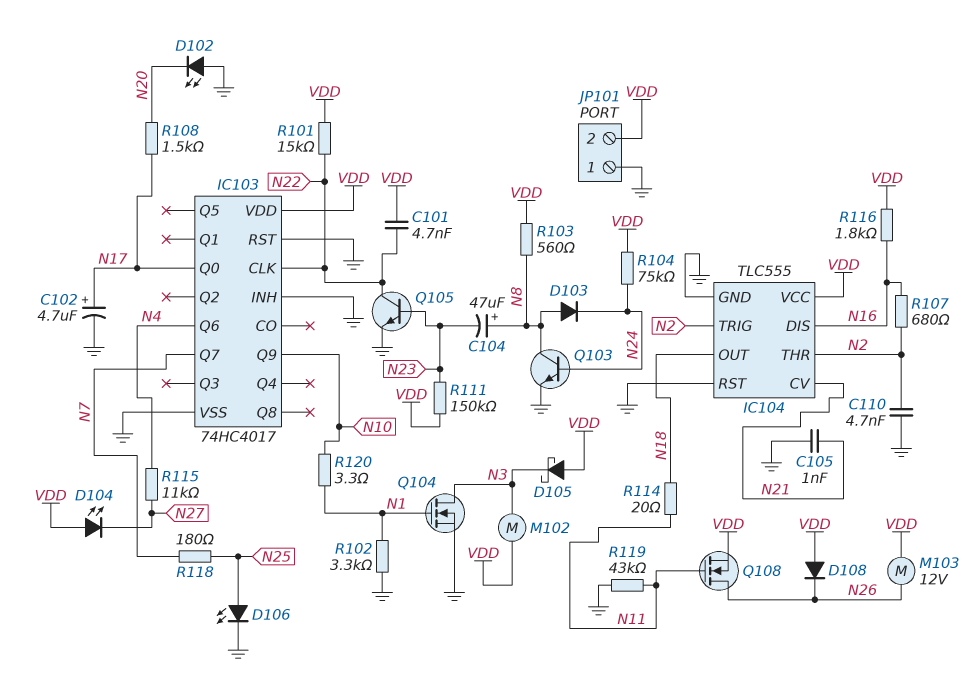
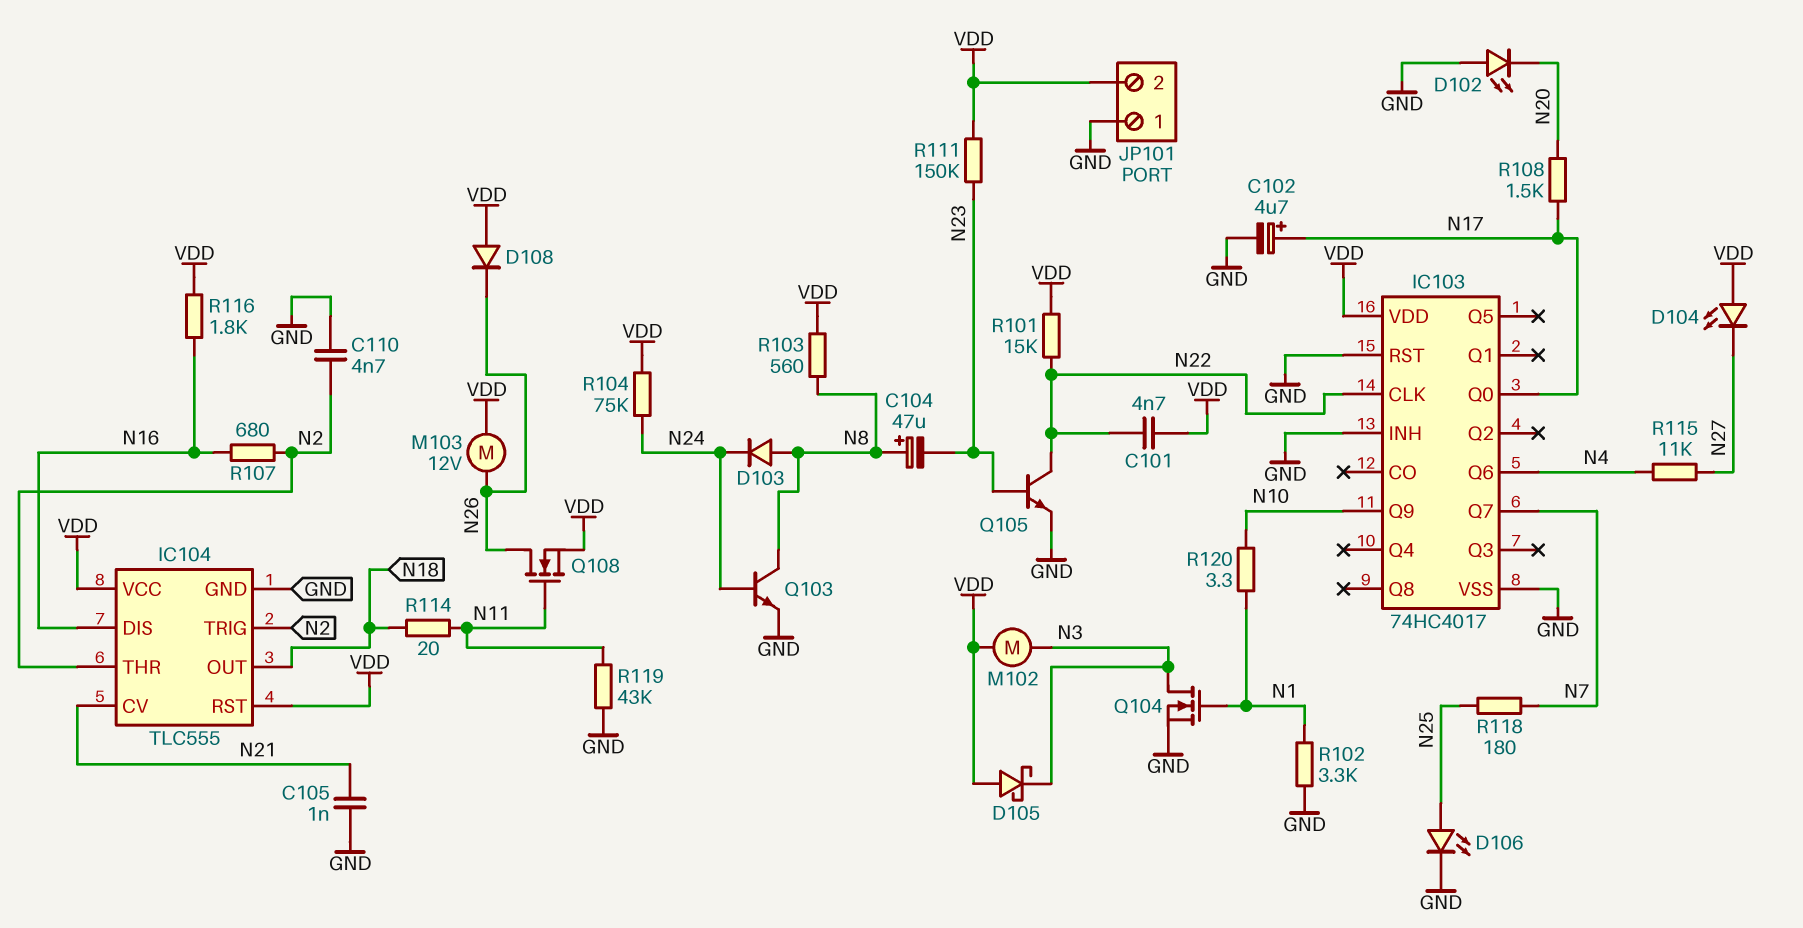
IC104 pin RST: GND -> VDD

